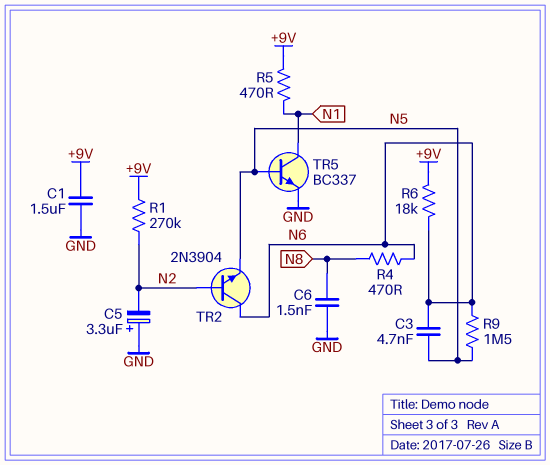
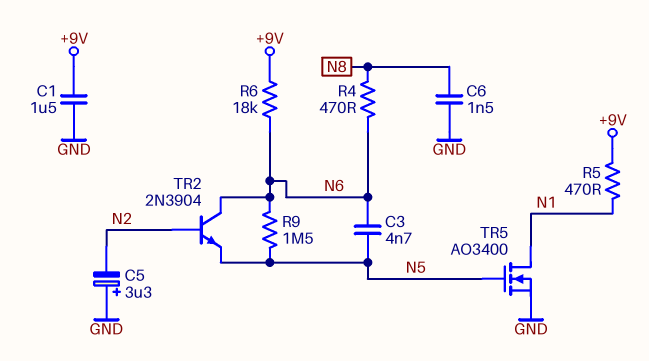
R1: 270k (+9V, N2) -> none
TR5: NPN BC337 (B N5, C N1, E GND) -> NMOS AO3400 (G N5, D N1, S GND)

